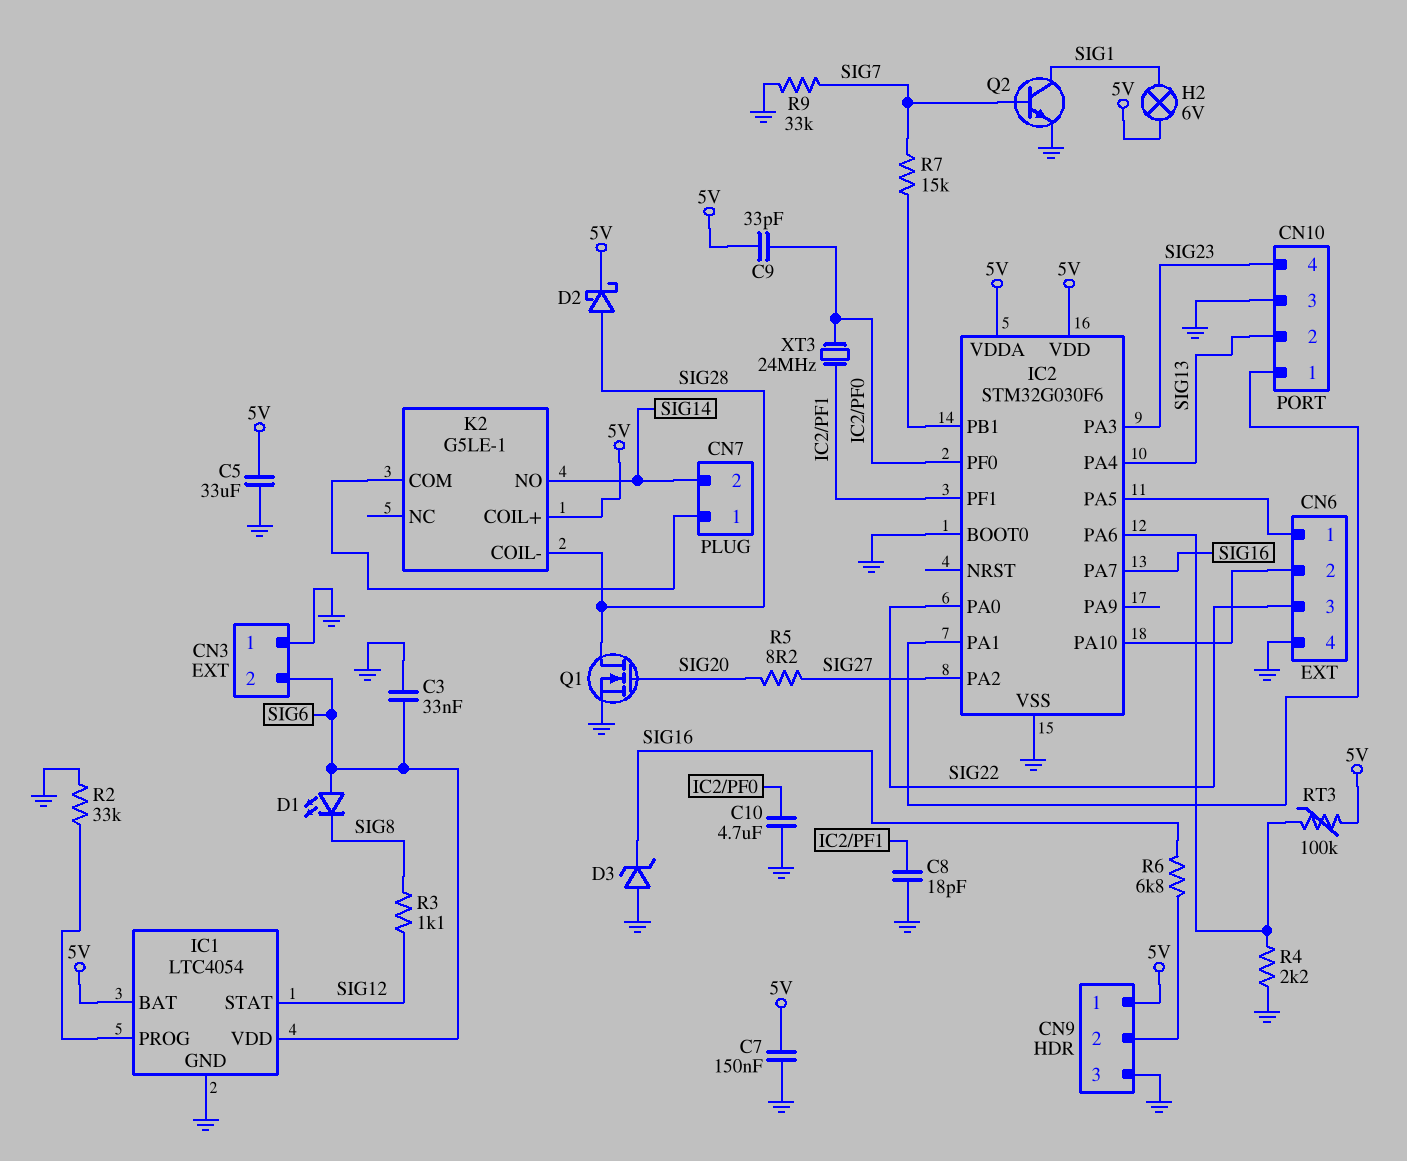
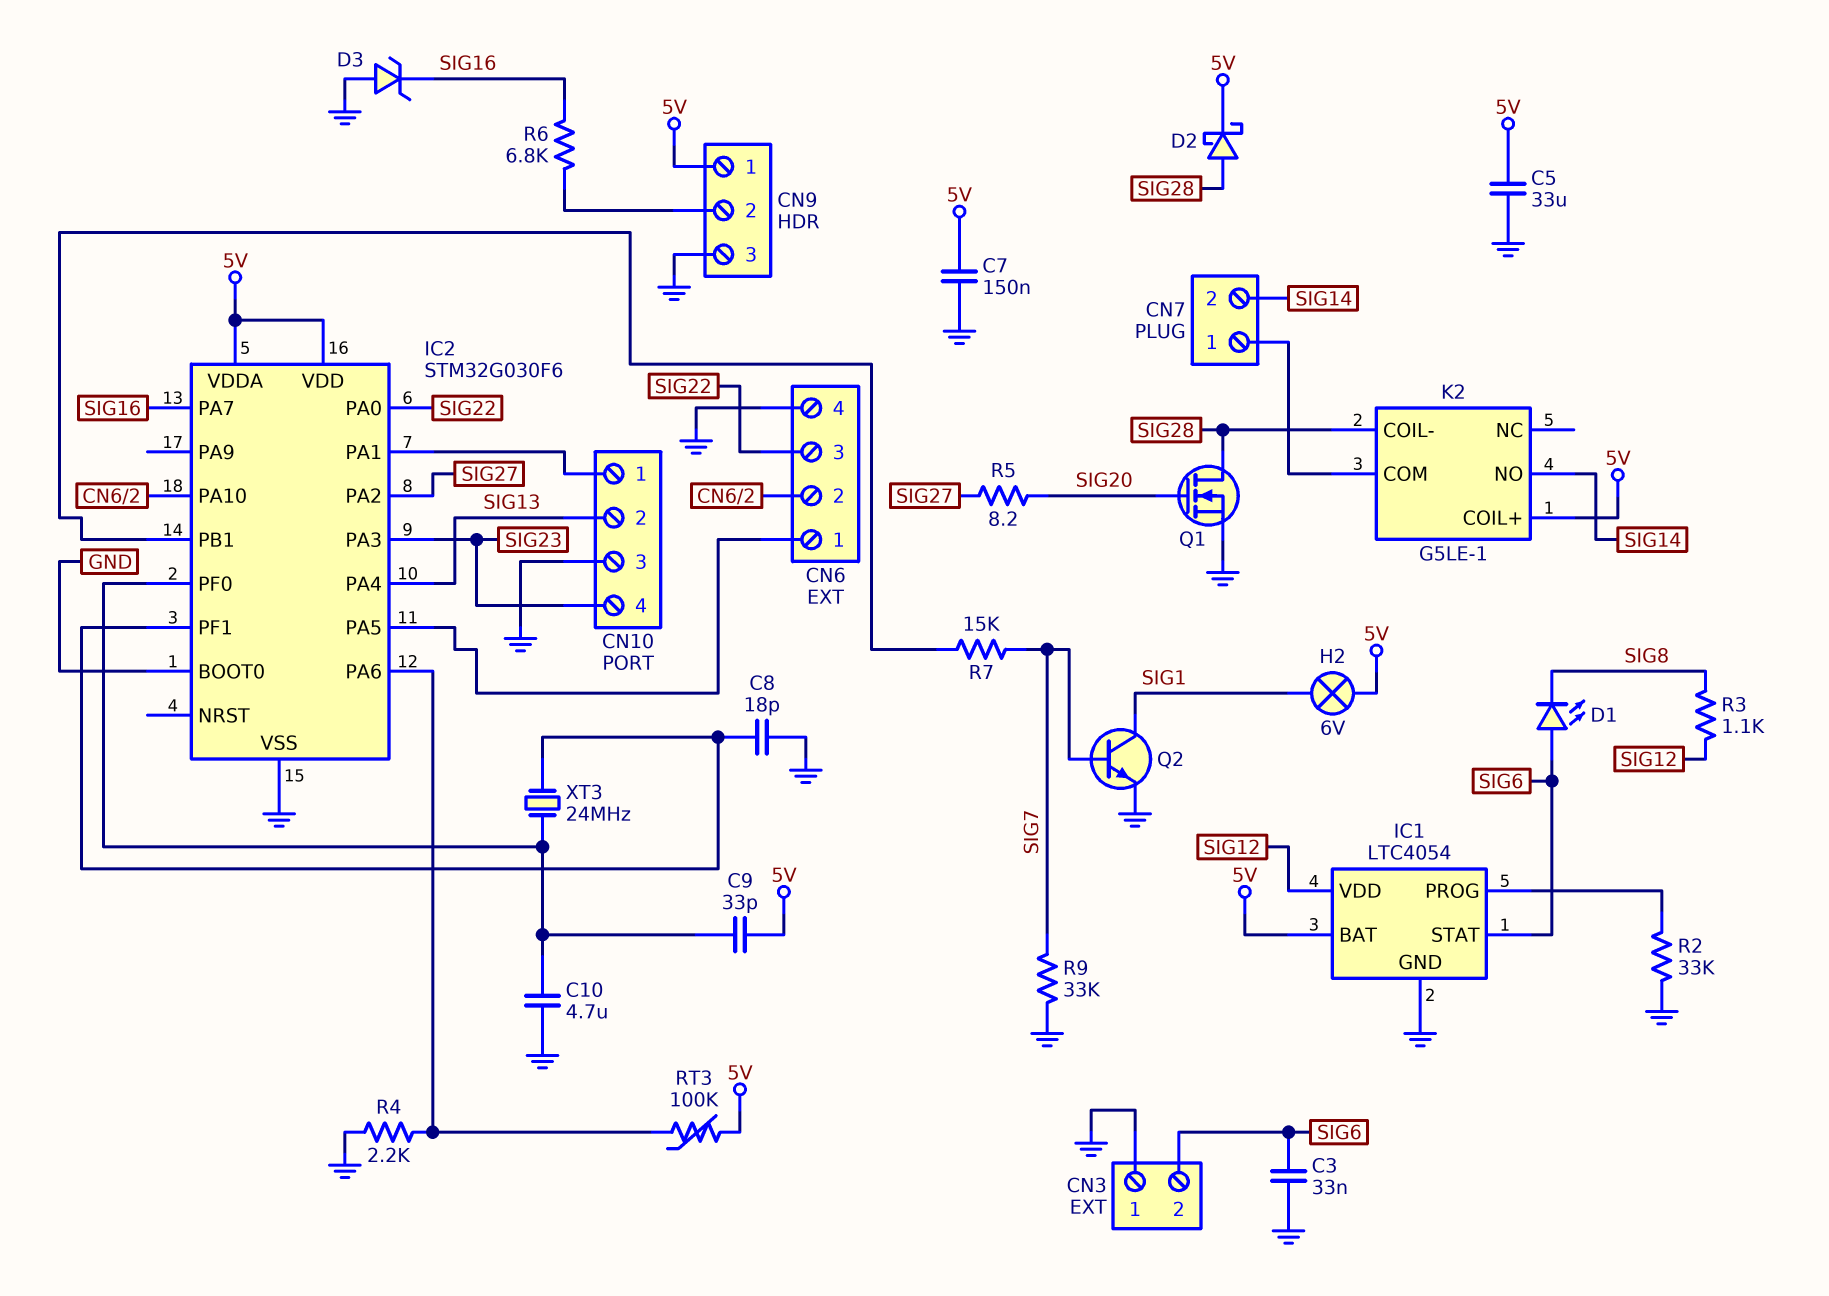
IC1 pin STAT: SIG12 -> SIG6
IC1 pin VDD: SIG6 -> SIG12

